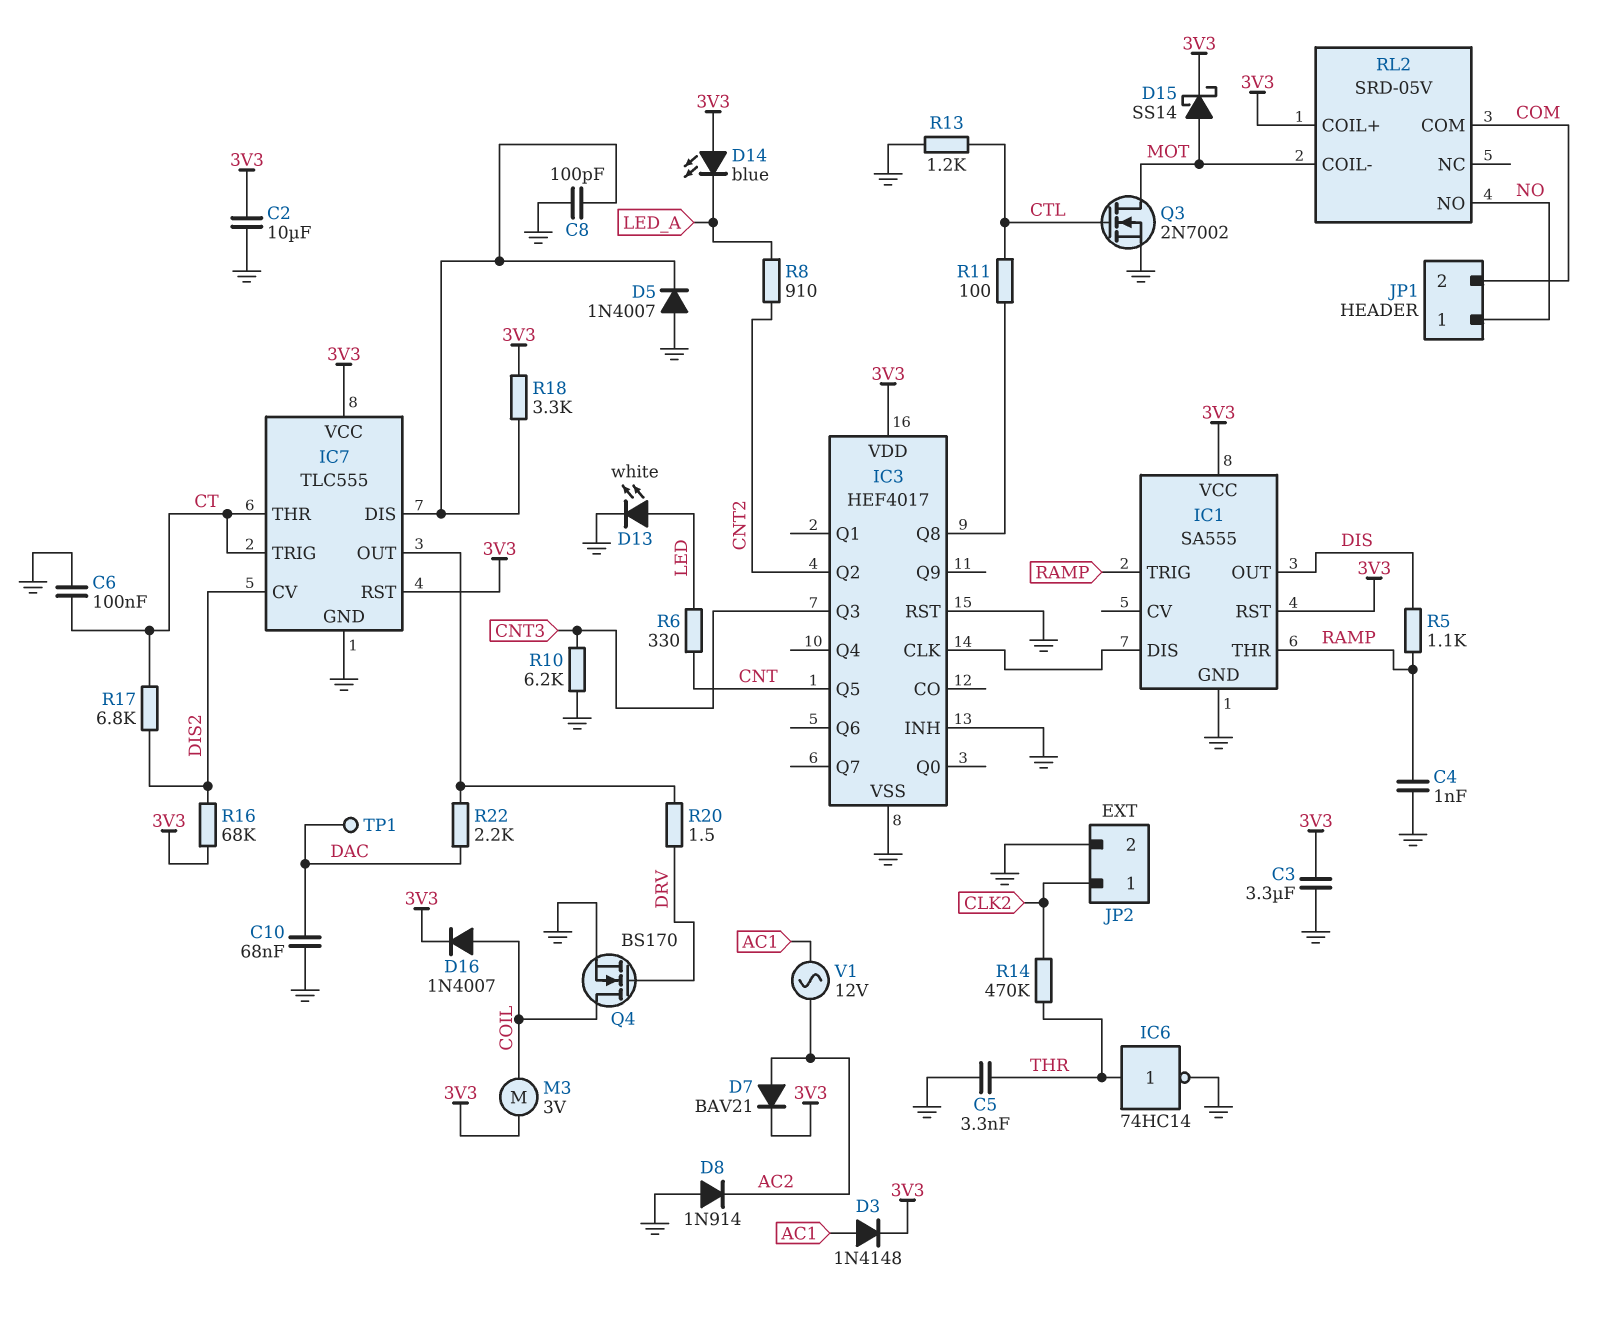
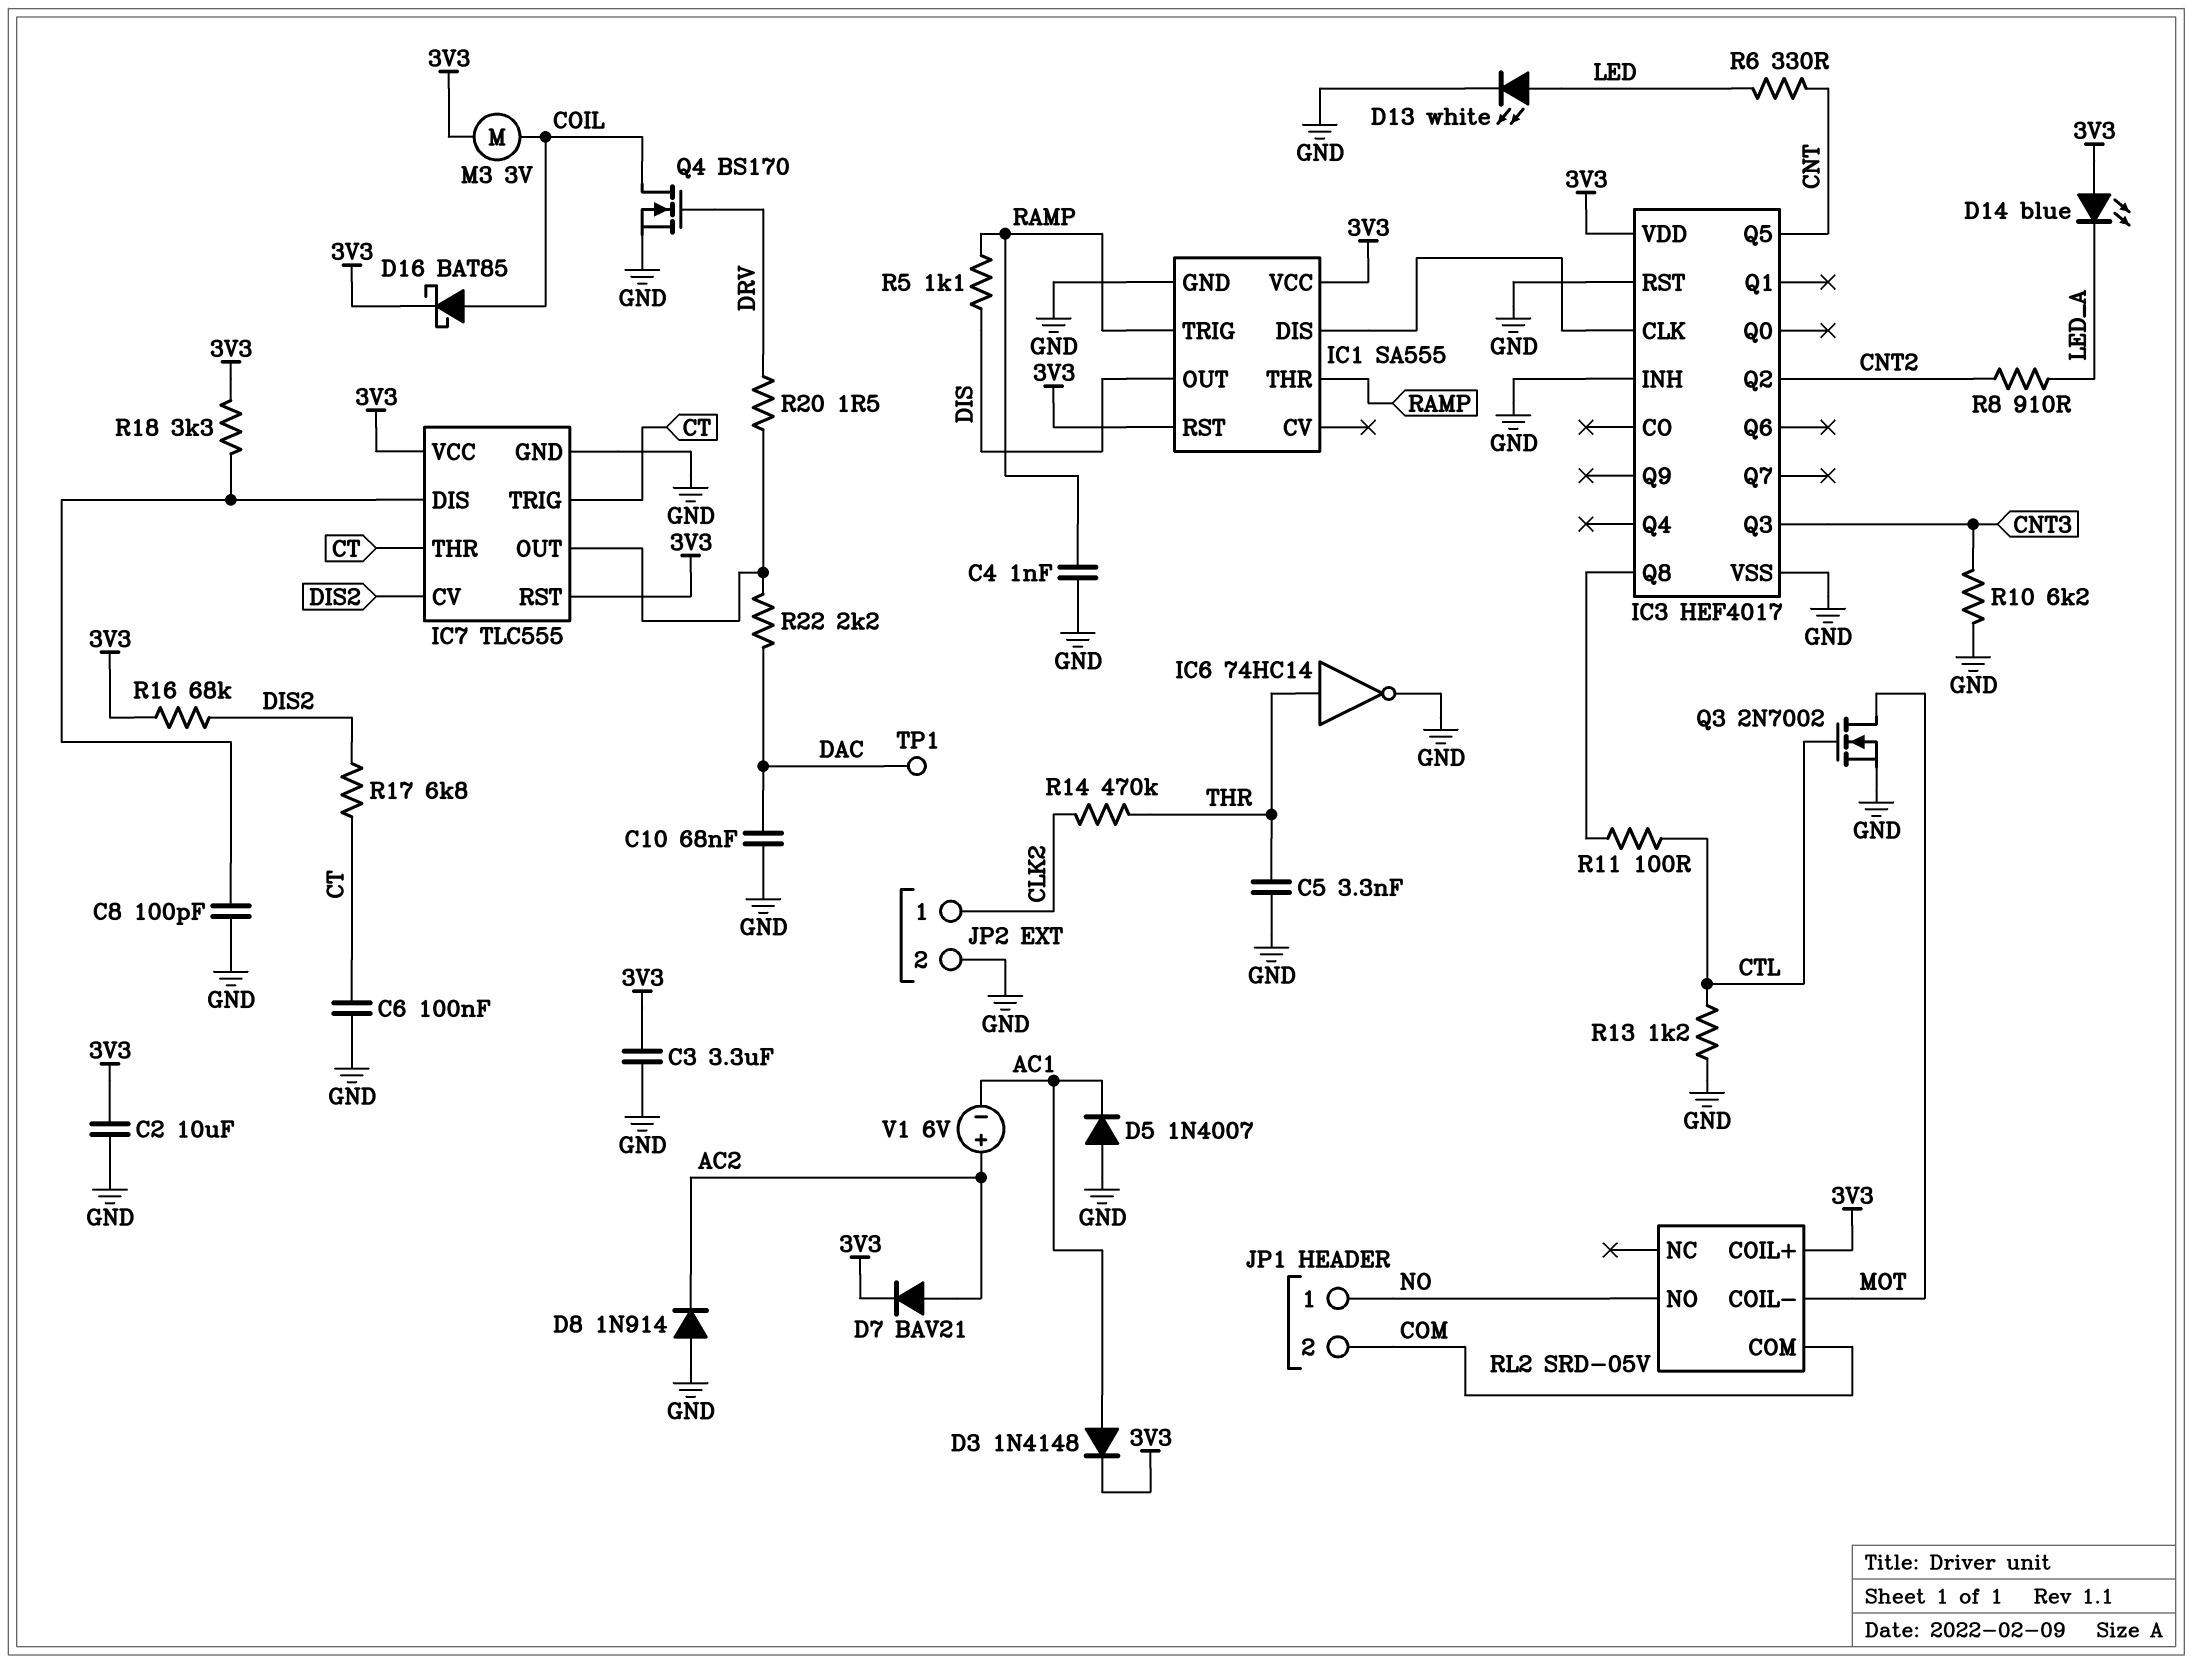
D5: diode 1N4007 (A GND, K IC7/DIS) -> diode 1N4007 (A GND, K AC1)
D15: schottky SS14 (A MOT, K 3V3) -> none
D16: diode 1N4007 (A COIL, K 3V3) -> schottky BAT85 (A COIL, K 3V3)
V1: AC 12V (AC1, AC2) -> 6V (plus AC2, minus AC1)

